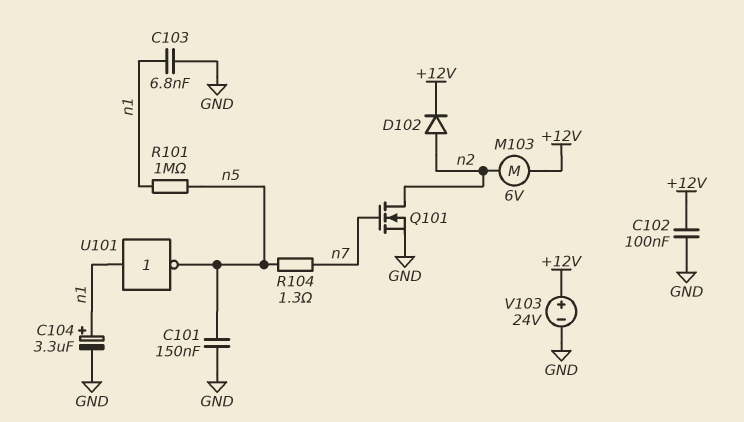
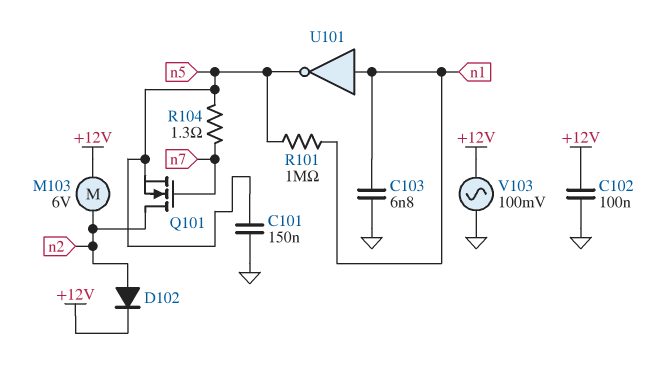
C104: 3.3uF (plus n1, minus GND) -> none
Q101: NMOS (G n7, D n2, S GND) -> NMOS (G n7, D n2, S n5)
V103: 24V (plus +12V, minus GND) -> AC 100mV (+12V, GND)

